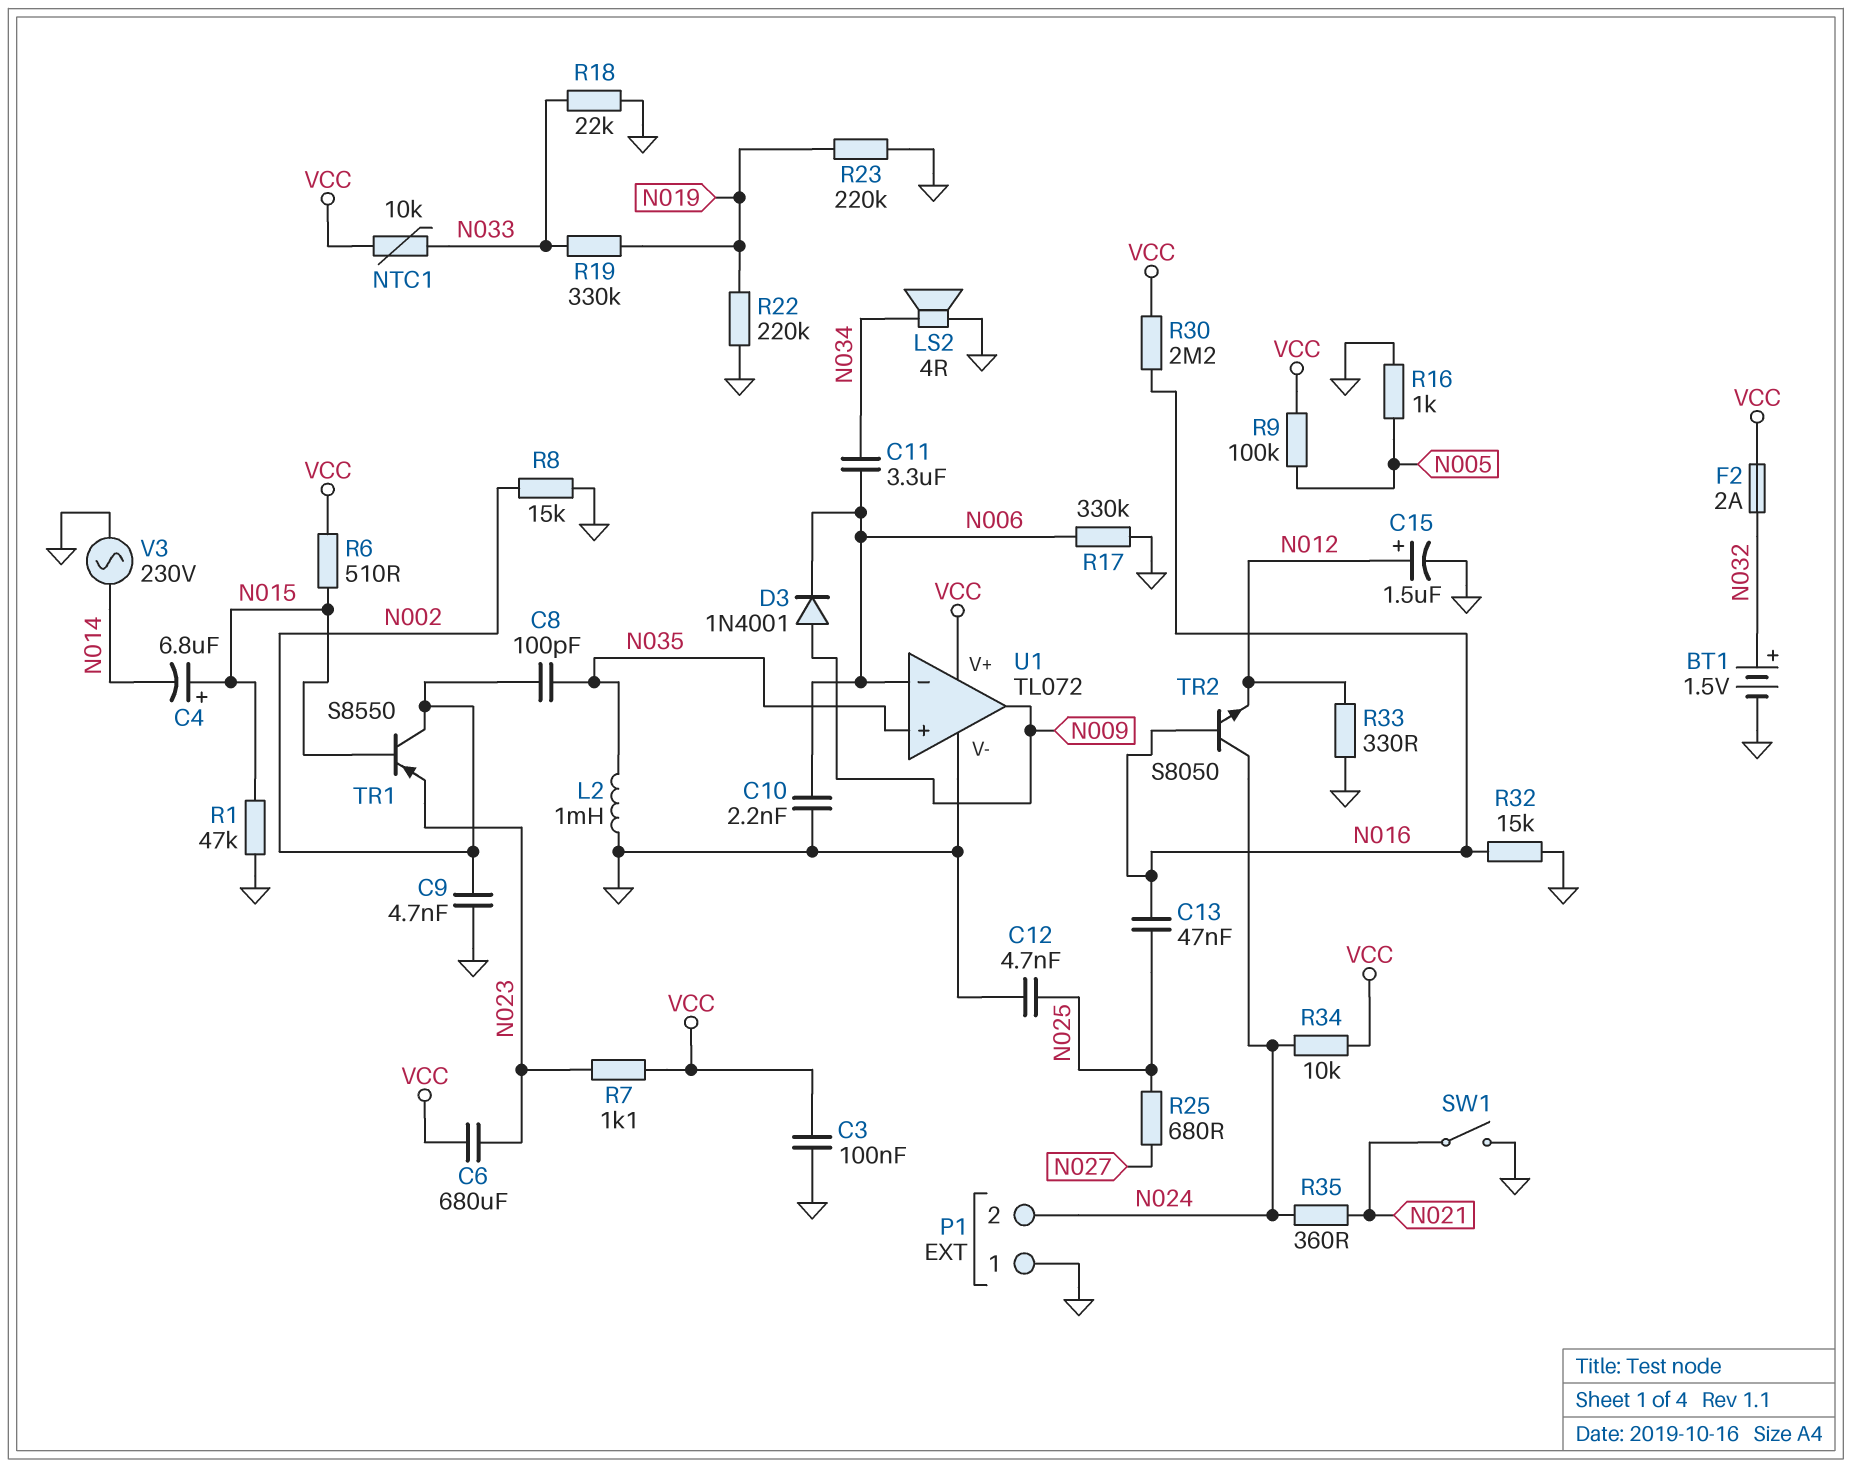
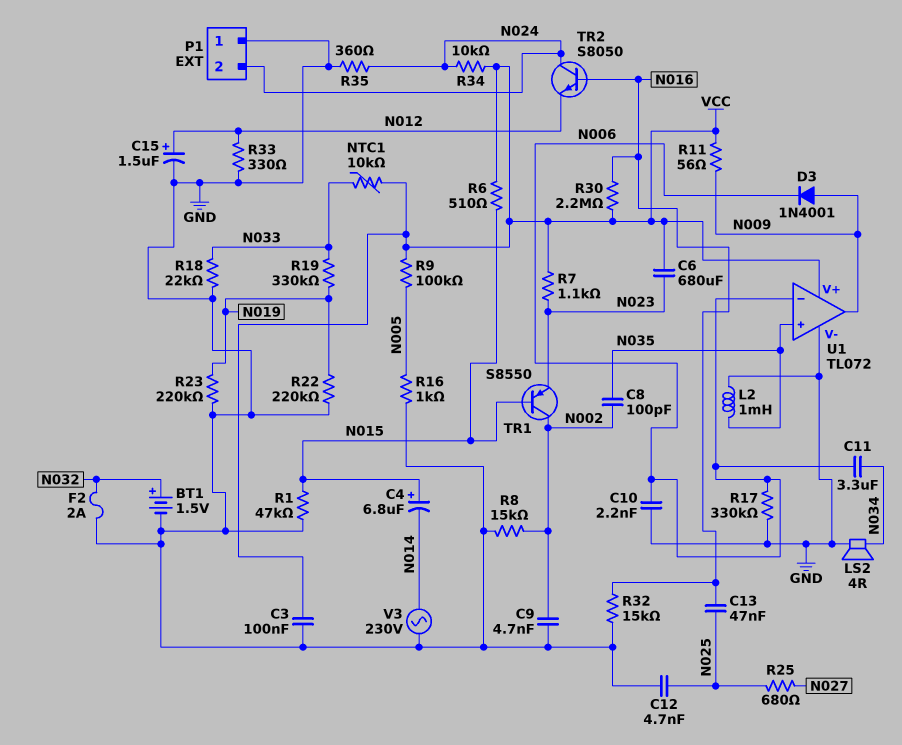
F2: 2A (N032, VCC) -> 2A (GND, N032)
R11: none -> 56 (N009, VCC)
R35: 360 (N021, N024) -> 360 (GND, N024)
SW1: switch (GND, N021) -> none

